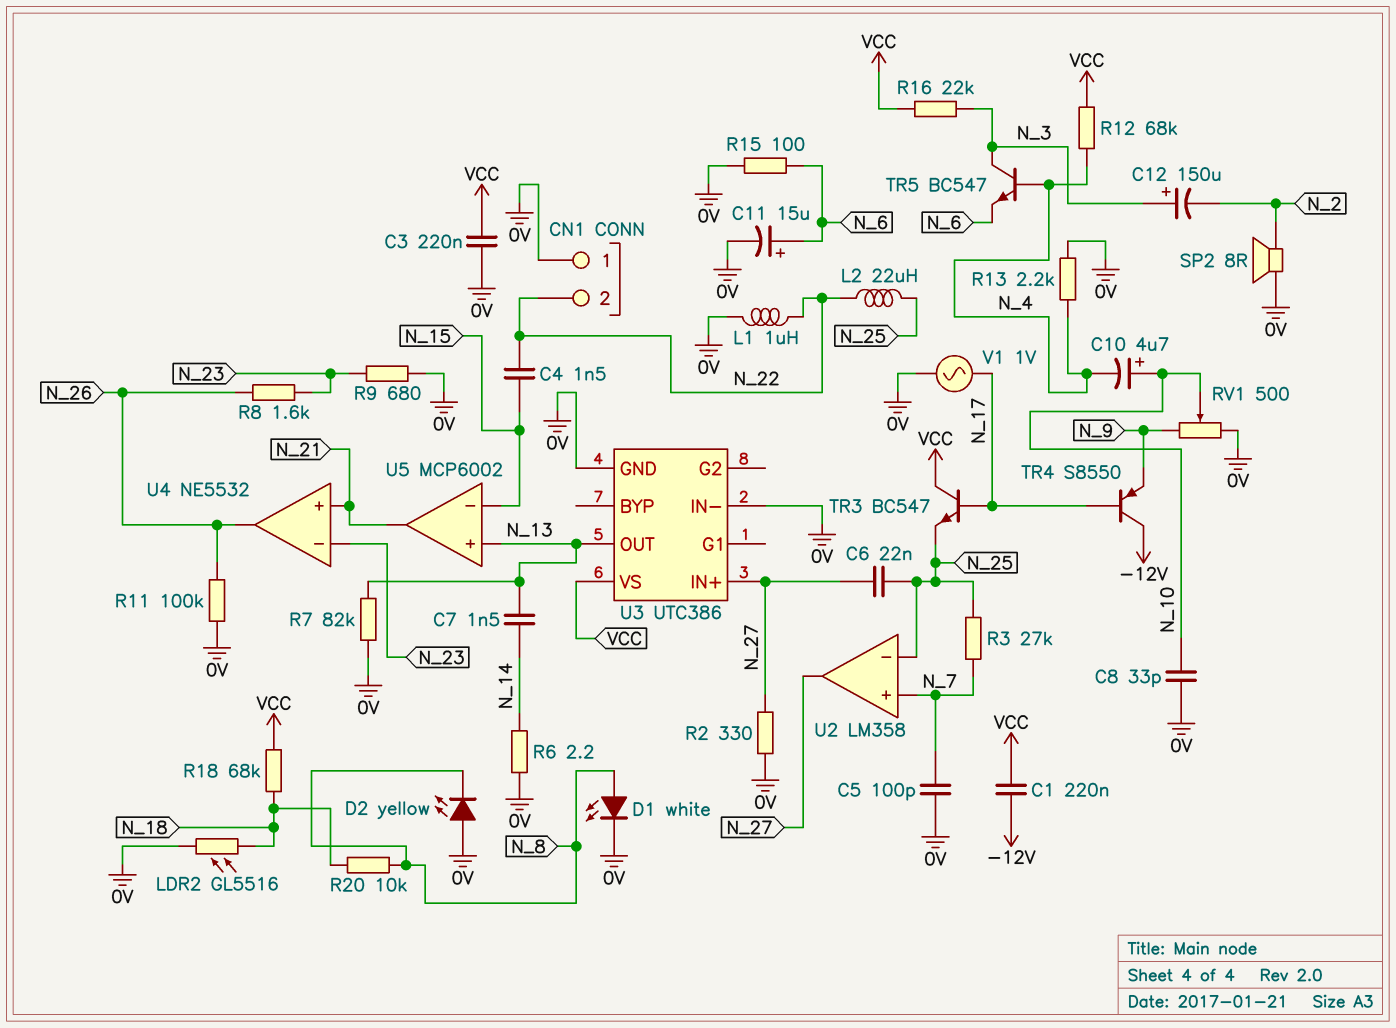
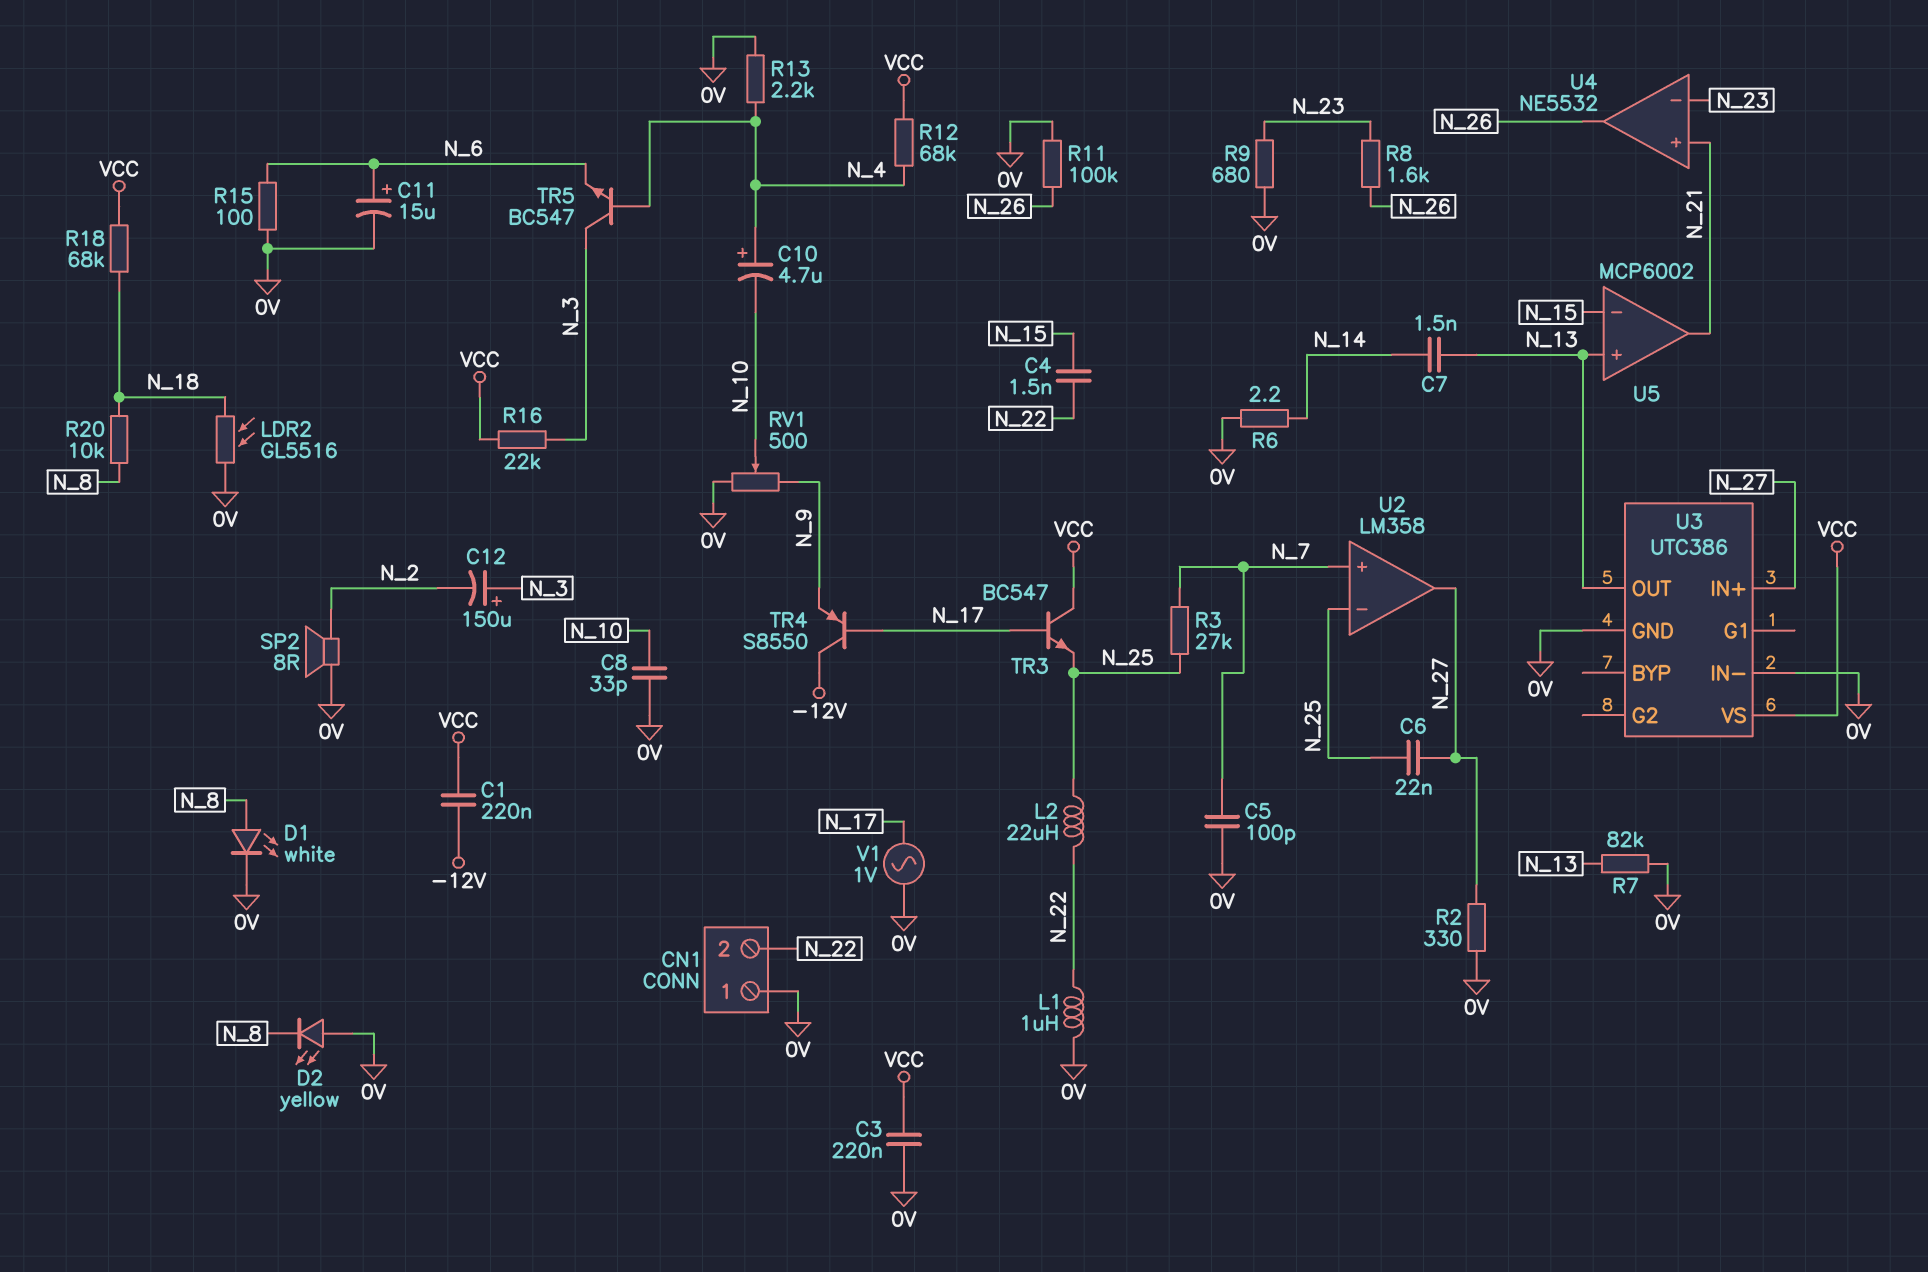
C10: 4.7uF (plus N_10, minus N_4) -> 4.7uF (plus N_4, minus N_10)

